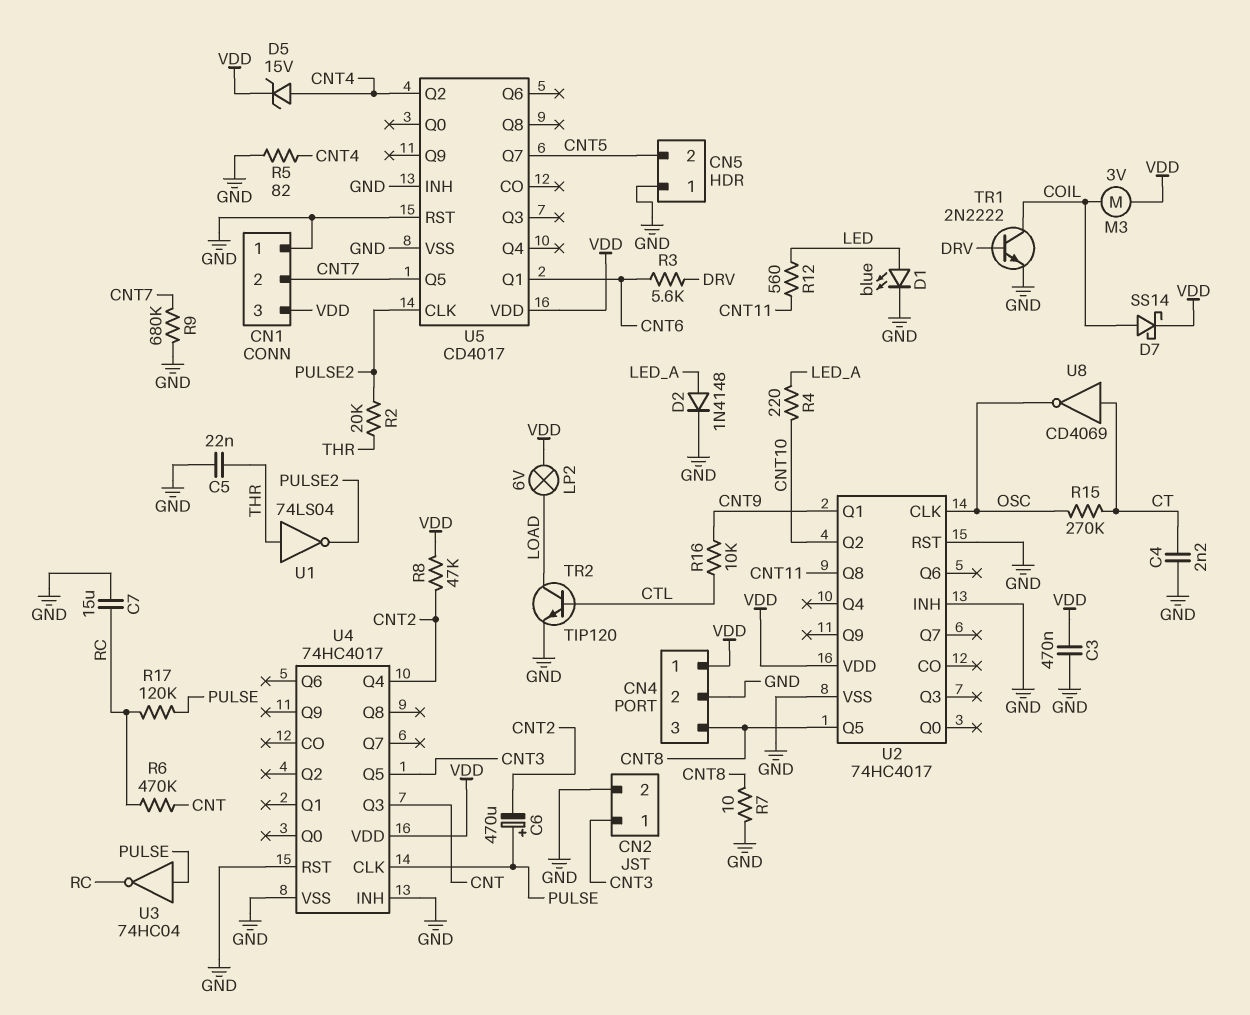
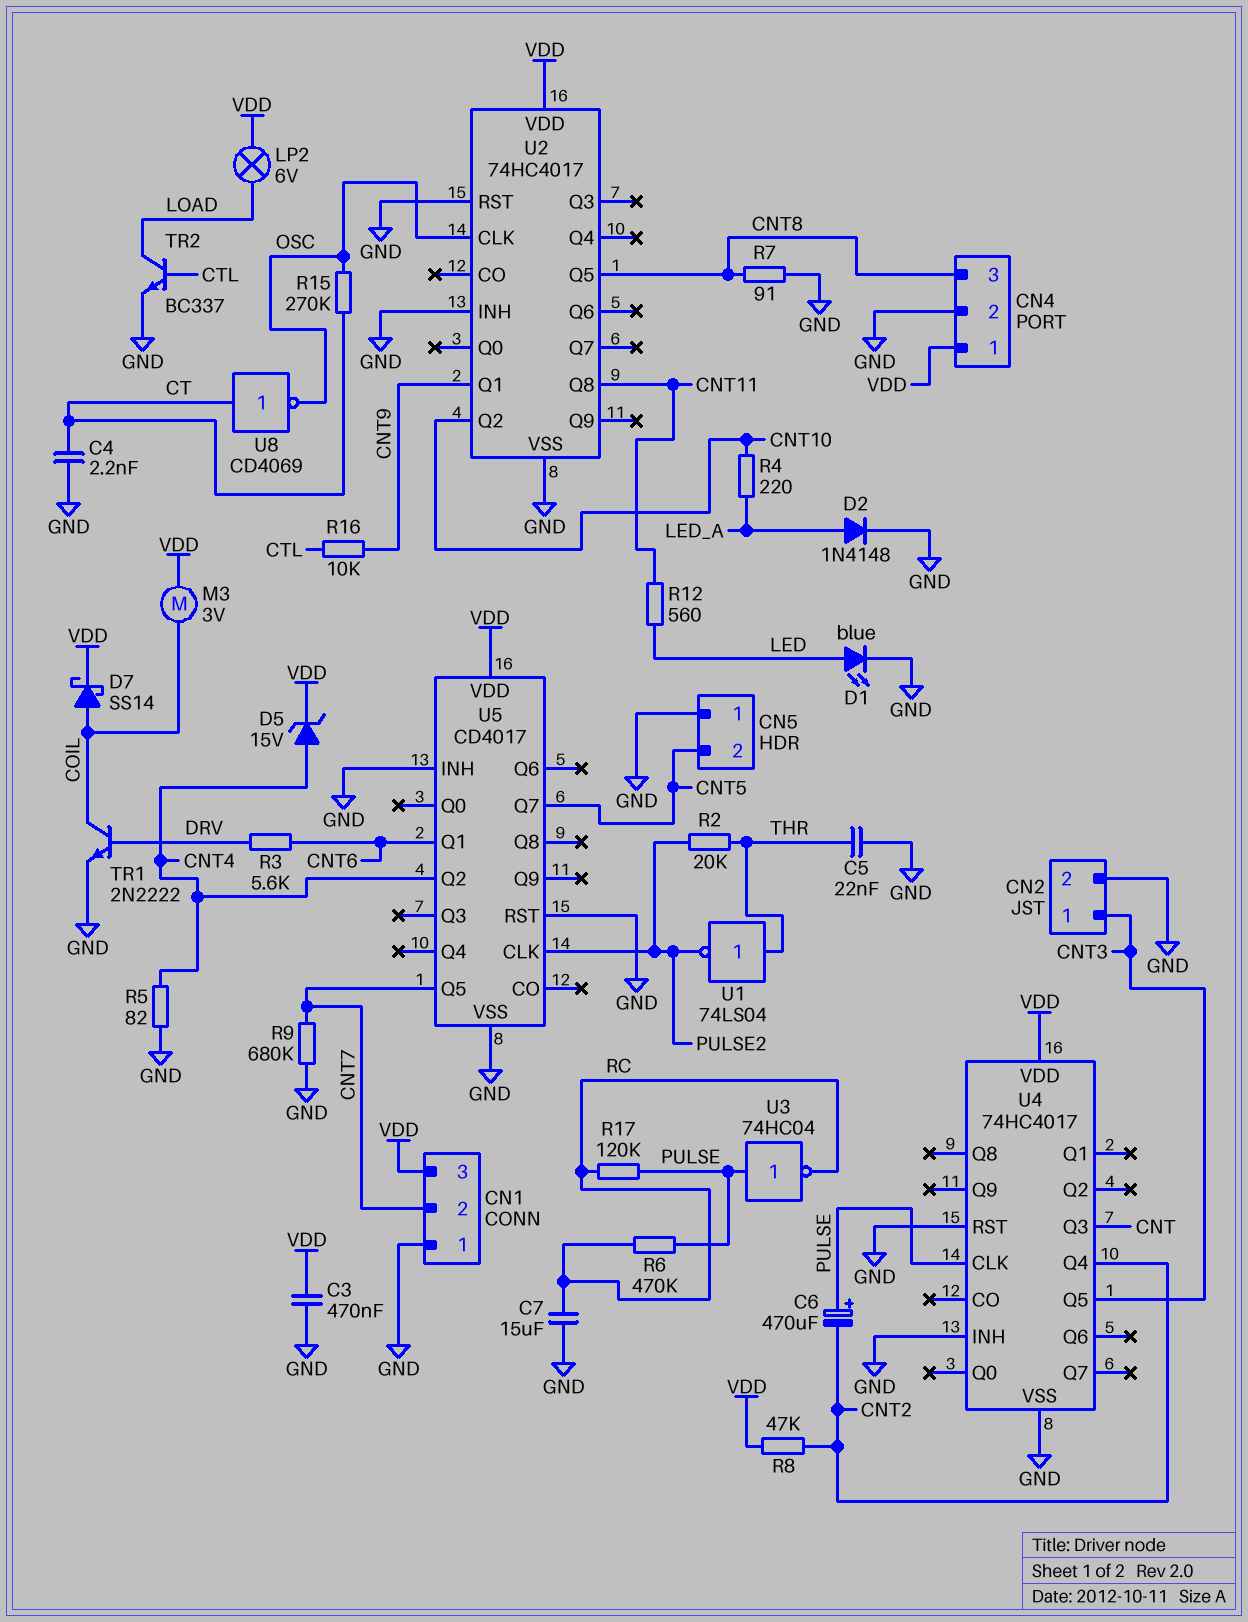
R6: 470k (CNT, RC) -> 470k (PULSE, RC)
R7: 10 (CNT8, GND) -> 91 (CNT8, GND)
TR2: NPN TIP120 (B CTL, C LOAD, E GND) -> NPN BC337 (B CTL, C LOAD, E GND)

